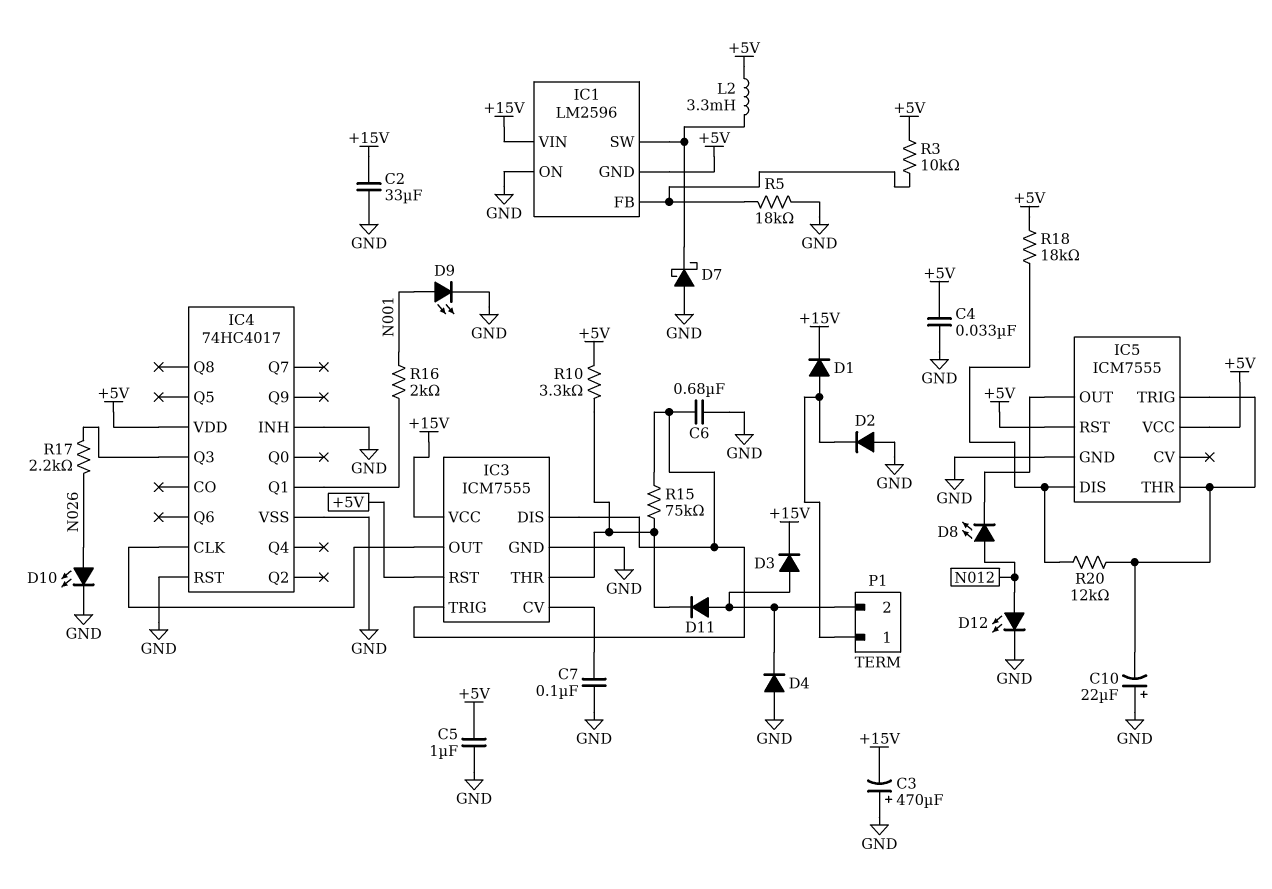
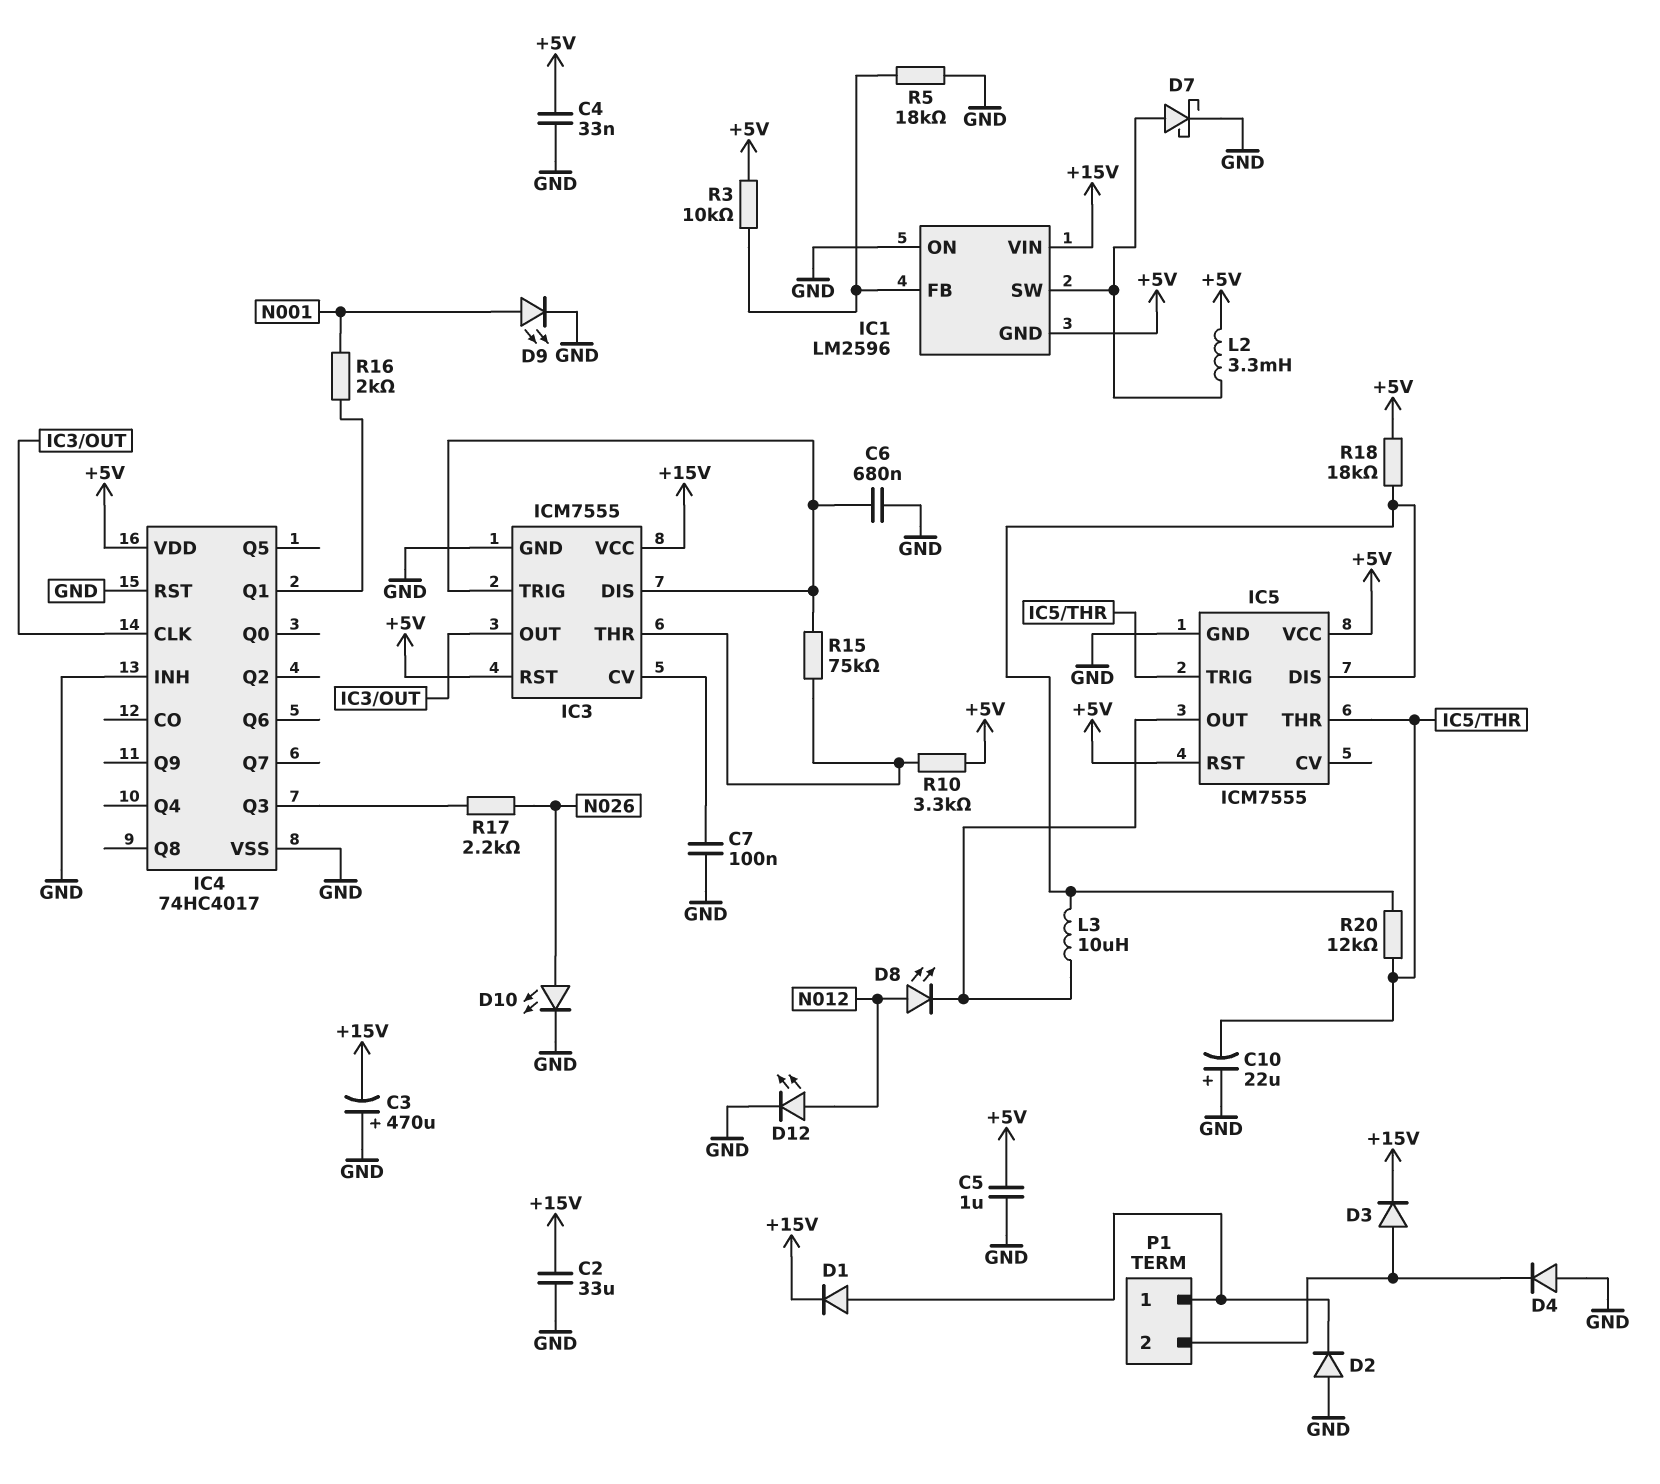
D7: schottky (A GND, K IC1/SW) -> schottky (A IC1/SW, K GND)
D11: diode (A P1/2, K IC3/THR) -> none
L3: none -> 10uH (IC5/DIS, IC5/OUT)

